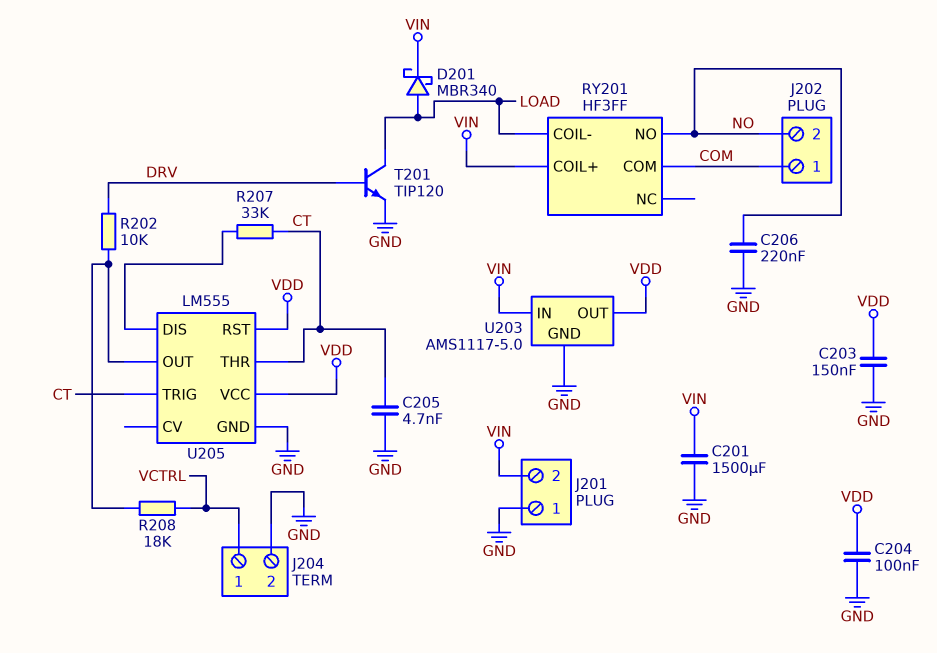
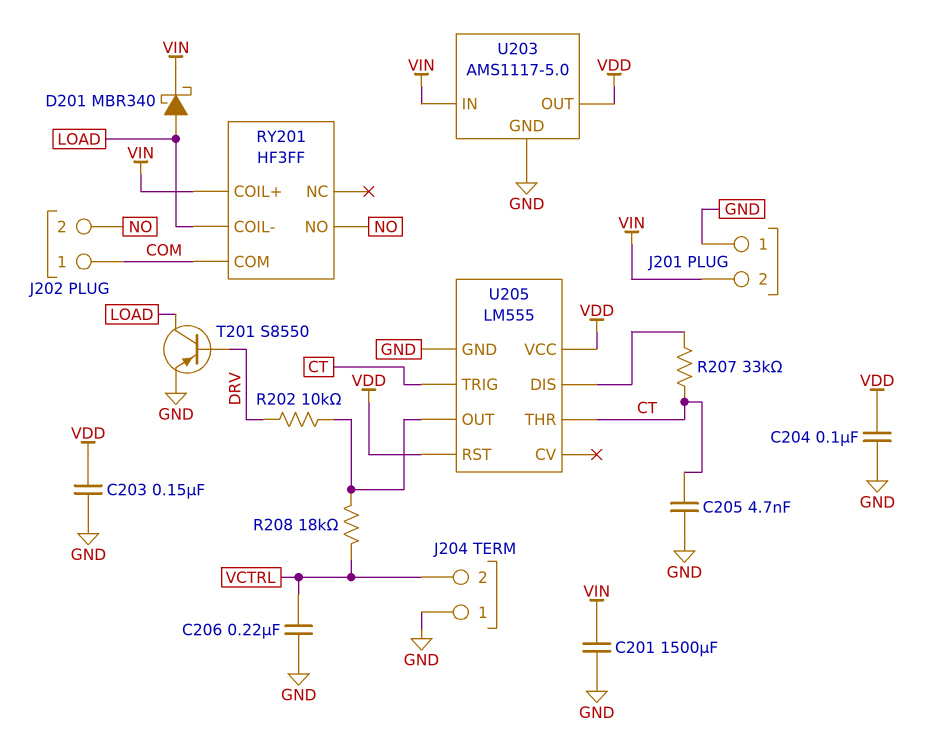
C206: 220nF (GND, NO) -> 220nF (GND, VCTRL)
J204 pin 1: VCTRL -> GND
J204 pin 2: GND -> VCTRL
T201: NPN TIP120 (B DRV, C LOAD, E GND) -> PNP S8550 (B DRV, C LOAD, E GND)

